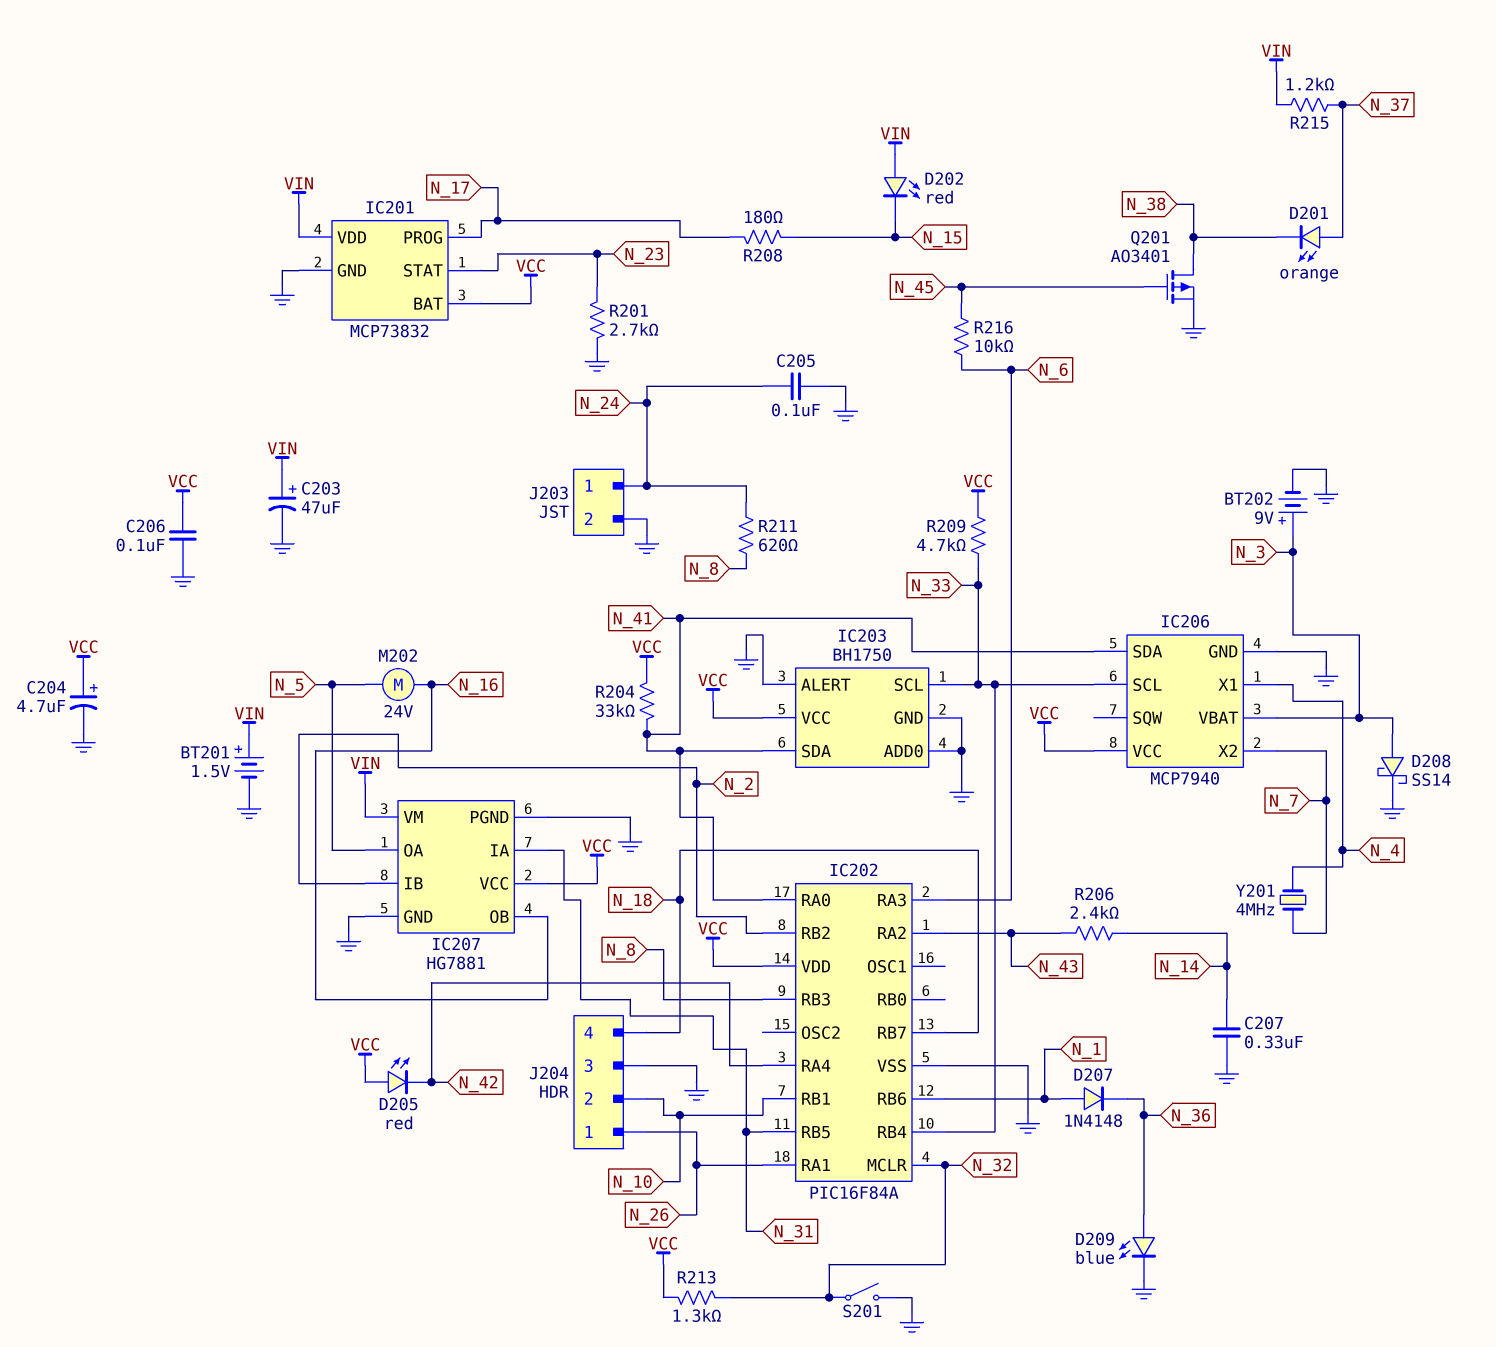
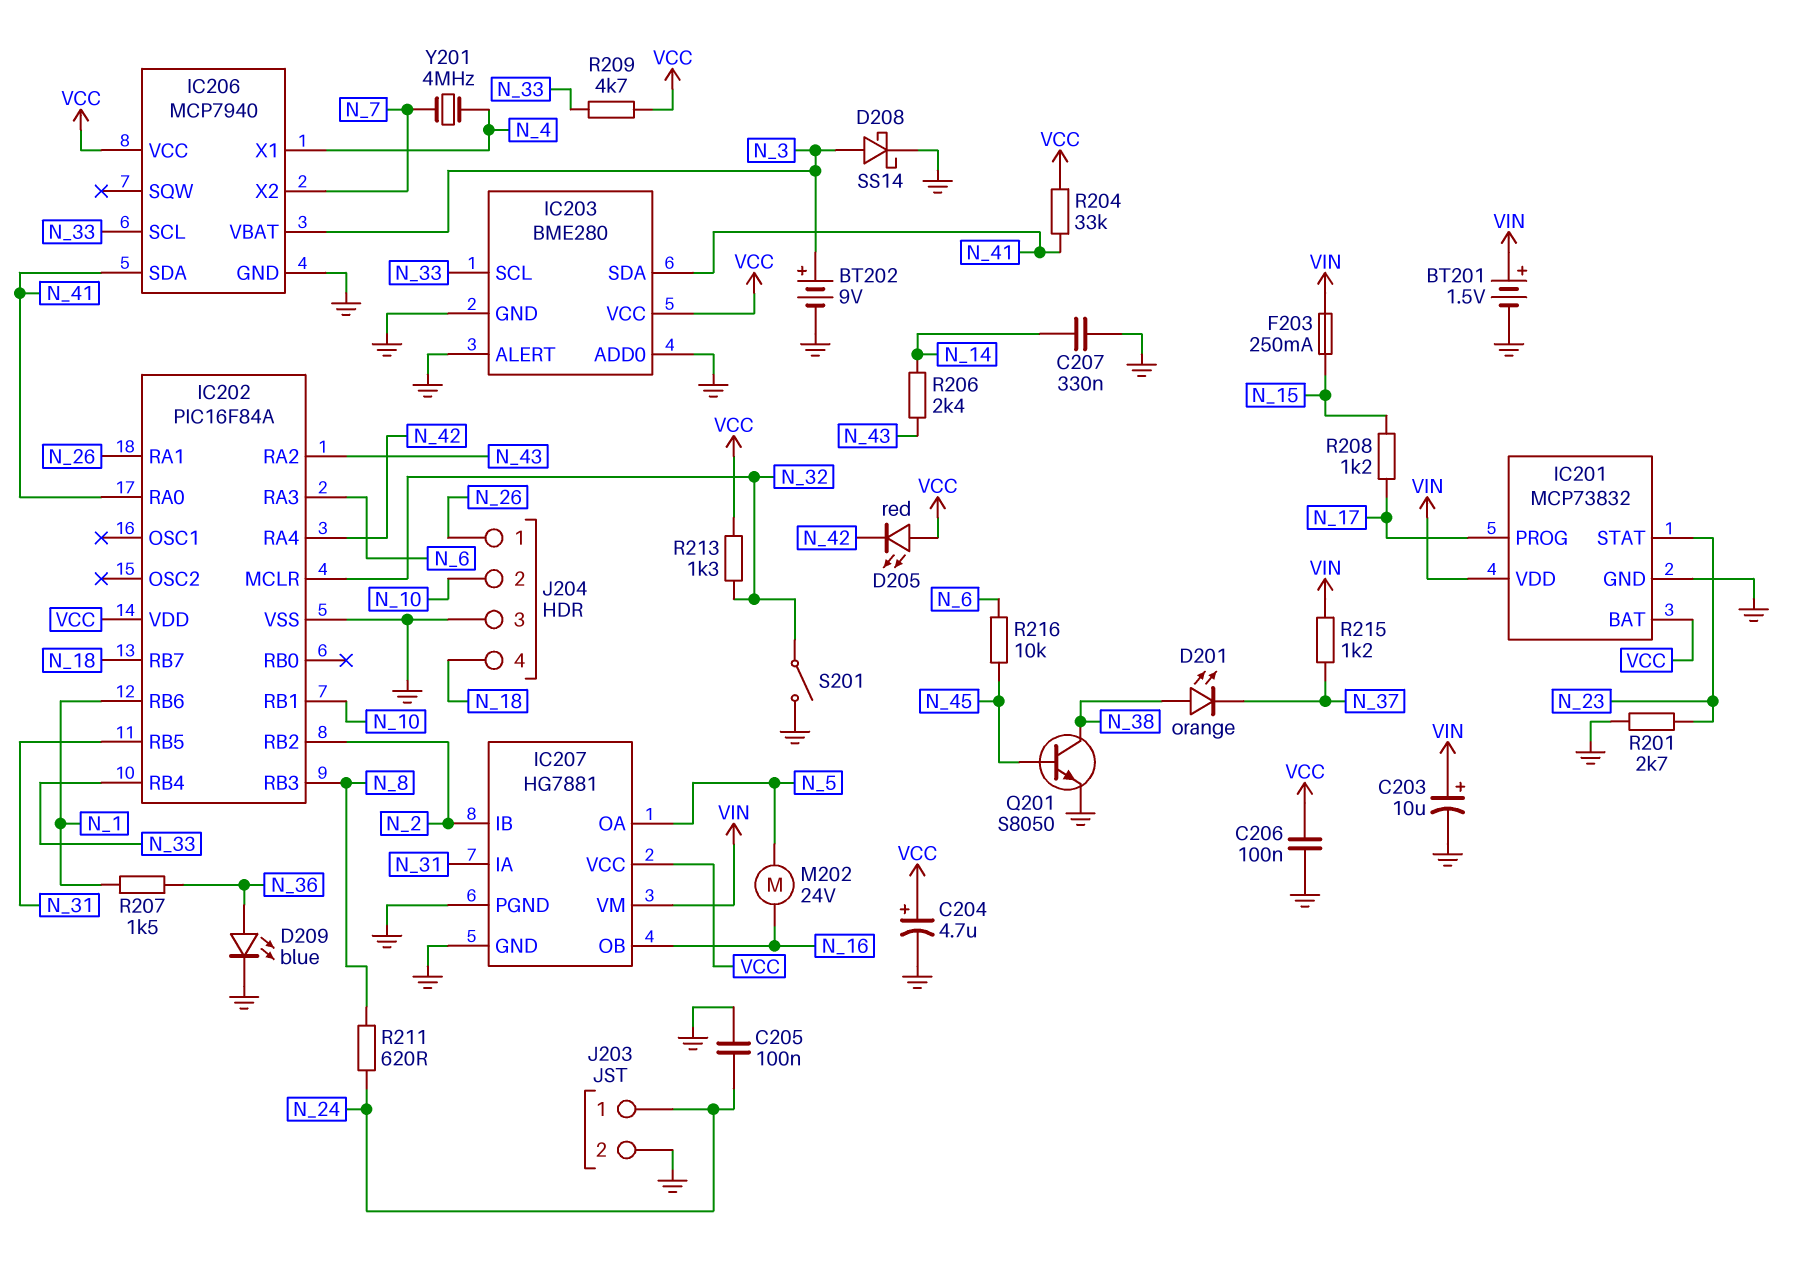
C203: 47uF (plus VIN, minus GND) -> 10uF (plus VIN, minus GND)
D201: LED orange (A N_37, K N_38) -> LED orange (A N_38, K N_37)
D202: LED red (A VIN, K N_15) -> none
D207: diode 1N4148 (A N_1, K N_36) -> none
F203: none -> 250mA (N_15, VIN)
IC203: BH1750 -> BME280
Q201: PMOS AO3401 (G N_45, D N_38, S GND) -> NPN S8050 (B N_45, C N_38, E GND)
R207: none -> 1.5k (N_1, N_36)
R208: 180 (N_15, N_17) -> 1.2k (N_15, N_17)

